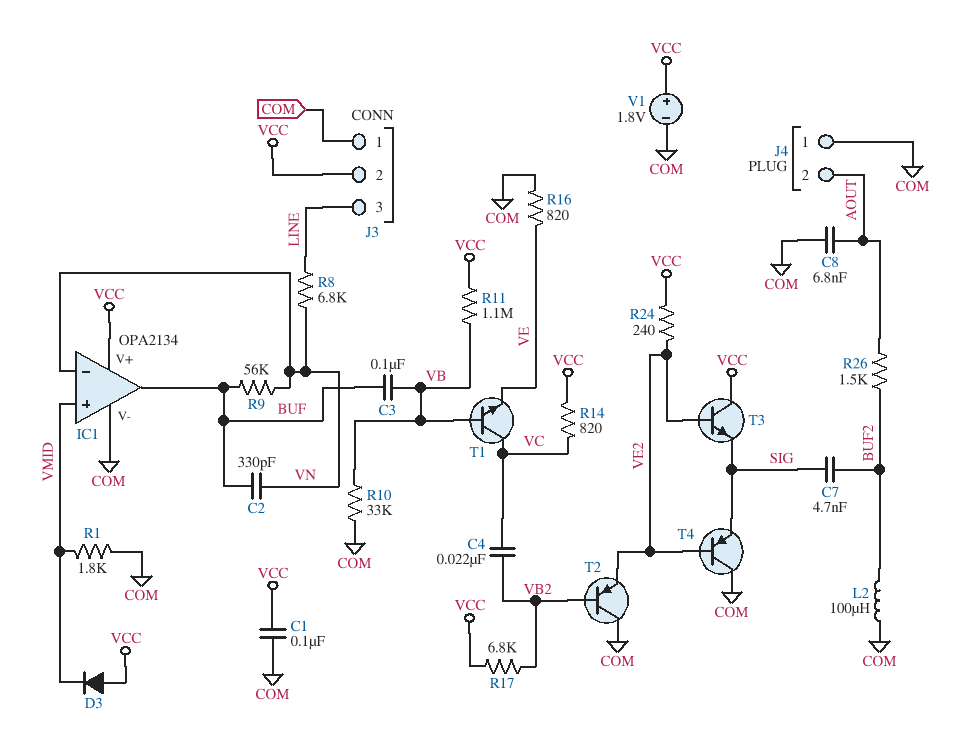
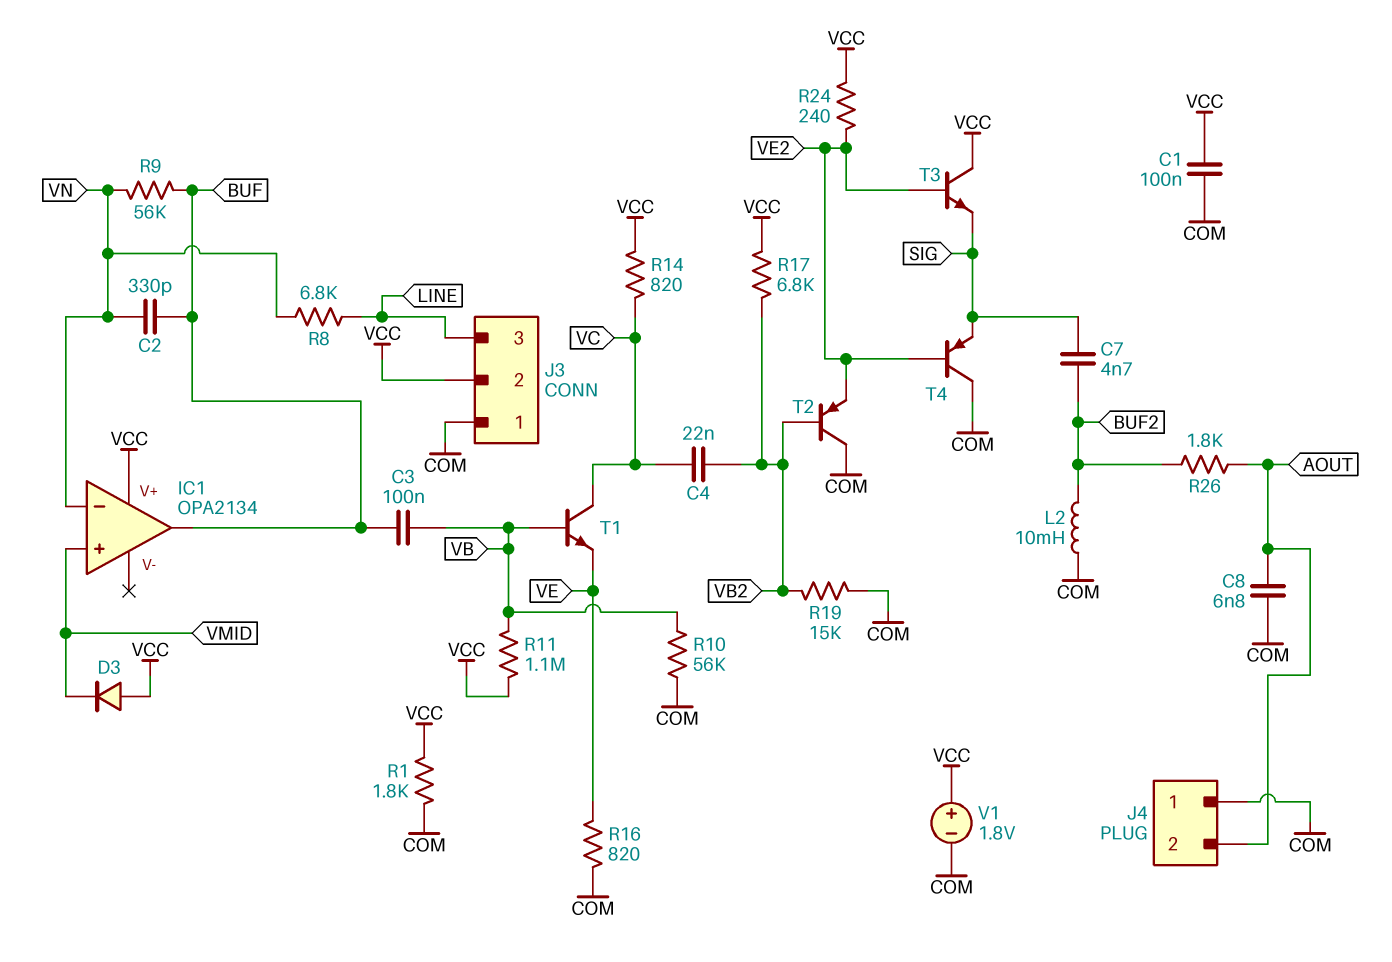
IC1 pin V-: COM -> none
L2: 100uH (BUF2, COM) -> 10mH (BUF2, COM)
R1: 1.8k (COM, VMID) -> 1.8k (COM, VCC)
R10: 33k (COM, VB) -> 56k (COM, VB)
R19: none -> 15k (COM, VB2)
R26: 1.5k (AOUT, BUF2) -> 1.8k (AOUT, BUF2)

